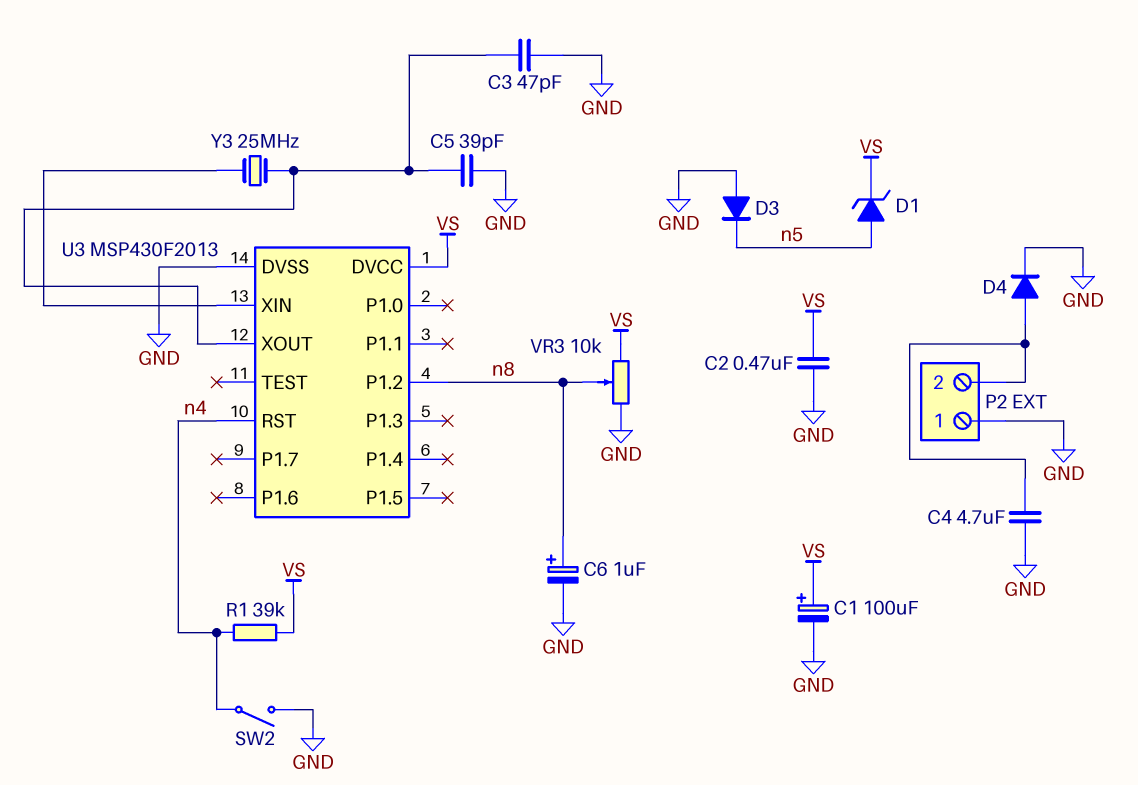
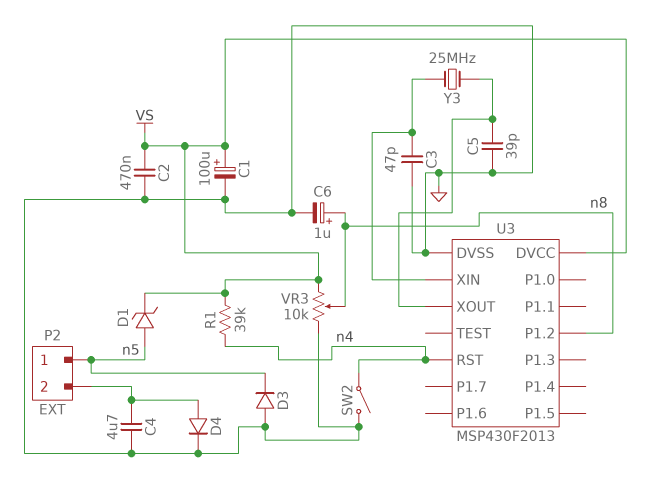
C3: 47pF (GND, U3/XOUT) -> 47pF (GND, U3/XIN)
P2 pin 1: GND -> n5

